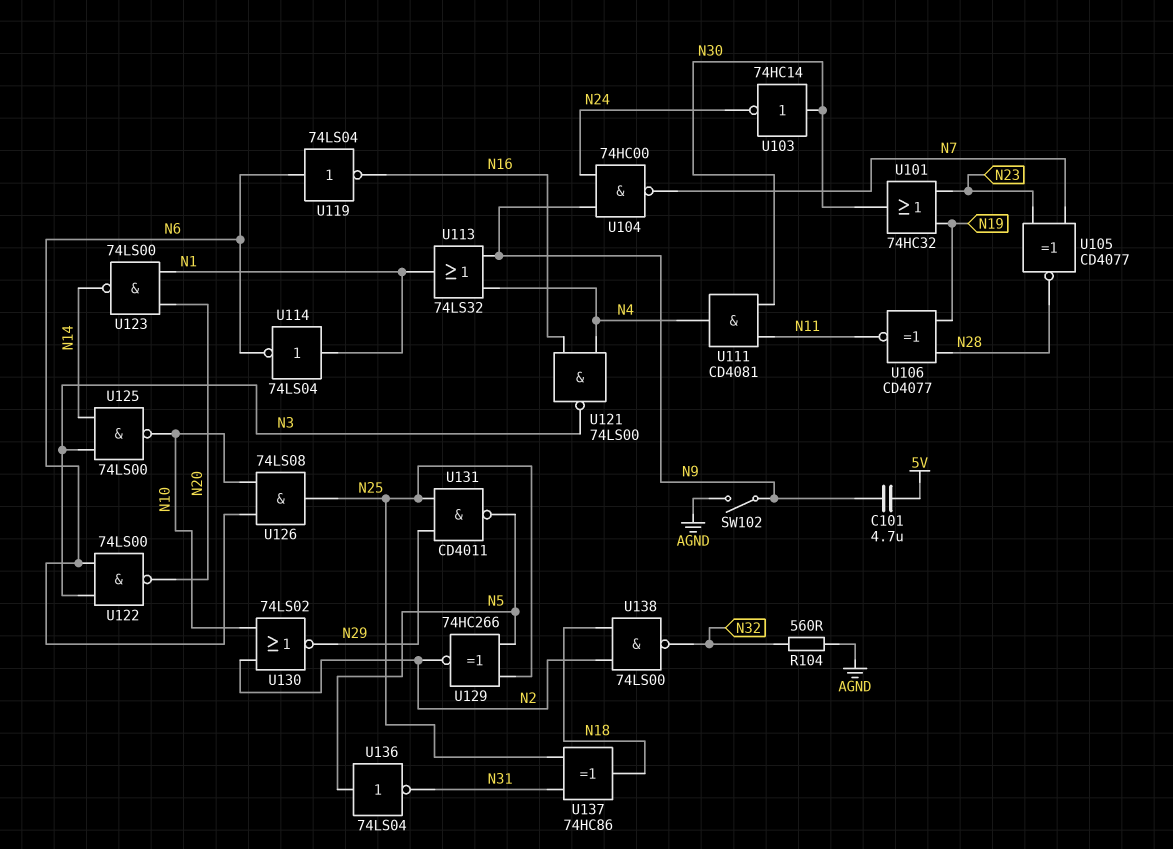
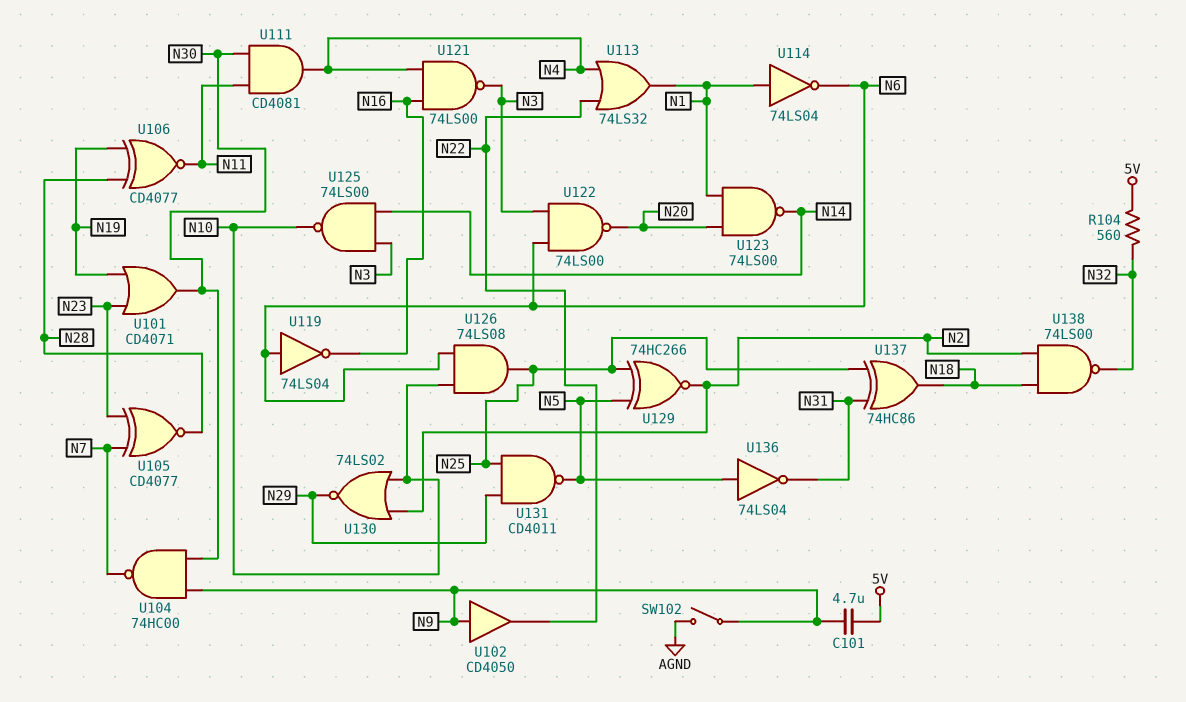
R104: 560 (AGND, N32) -> 560 (5V, N32)
U101: OR 74HC32 (in N19, in N23, out N30) -> OR CD4071 (in N19, in N23, out N30)
U102: none -> buffer CD4050 (in N9, out N22)
U103: NOT 74HC14 (in N30, out N24) -> none
U104: NAND 74HC00 (in N9, in N24, out N7) -> NAND 74HC00 (in N9, in N30, out N7)
U113: OR 74LS32 (in N4, in N9, out N1) -> OR 74LS32 (in N4, in N22, out N1)

